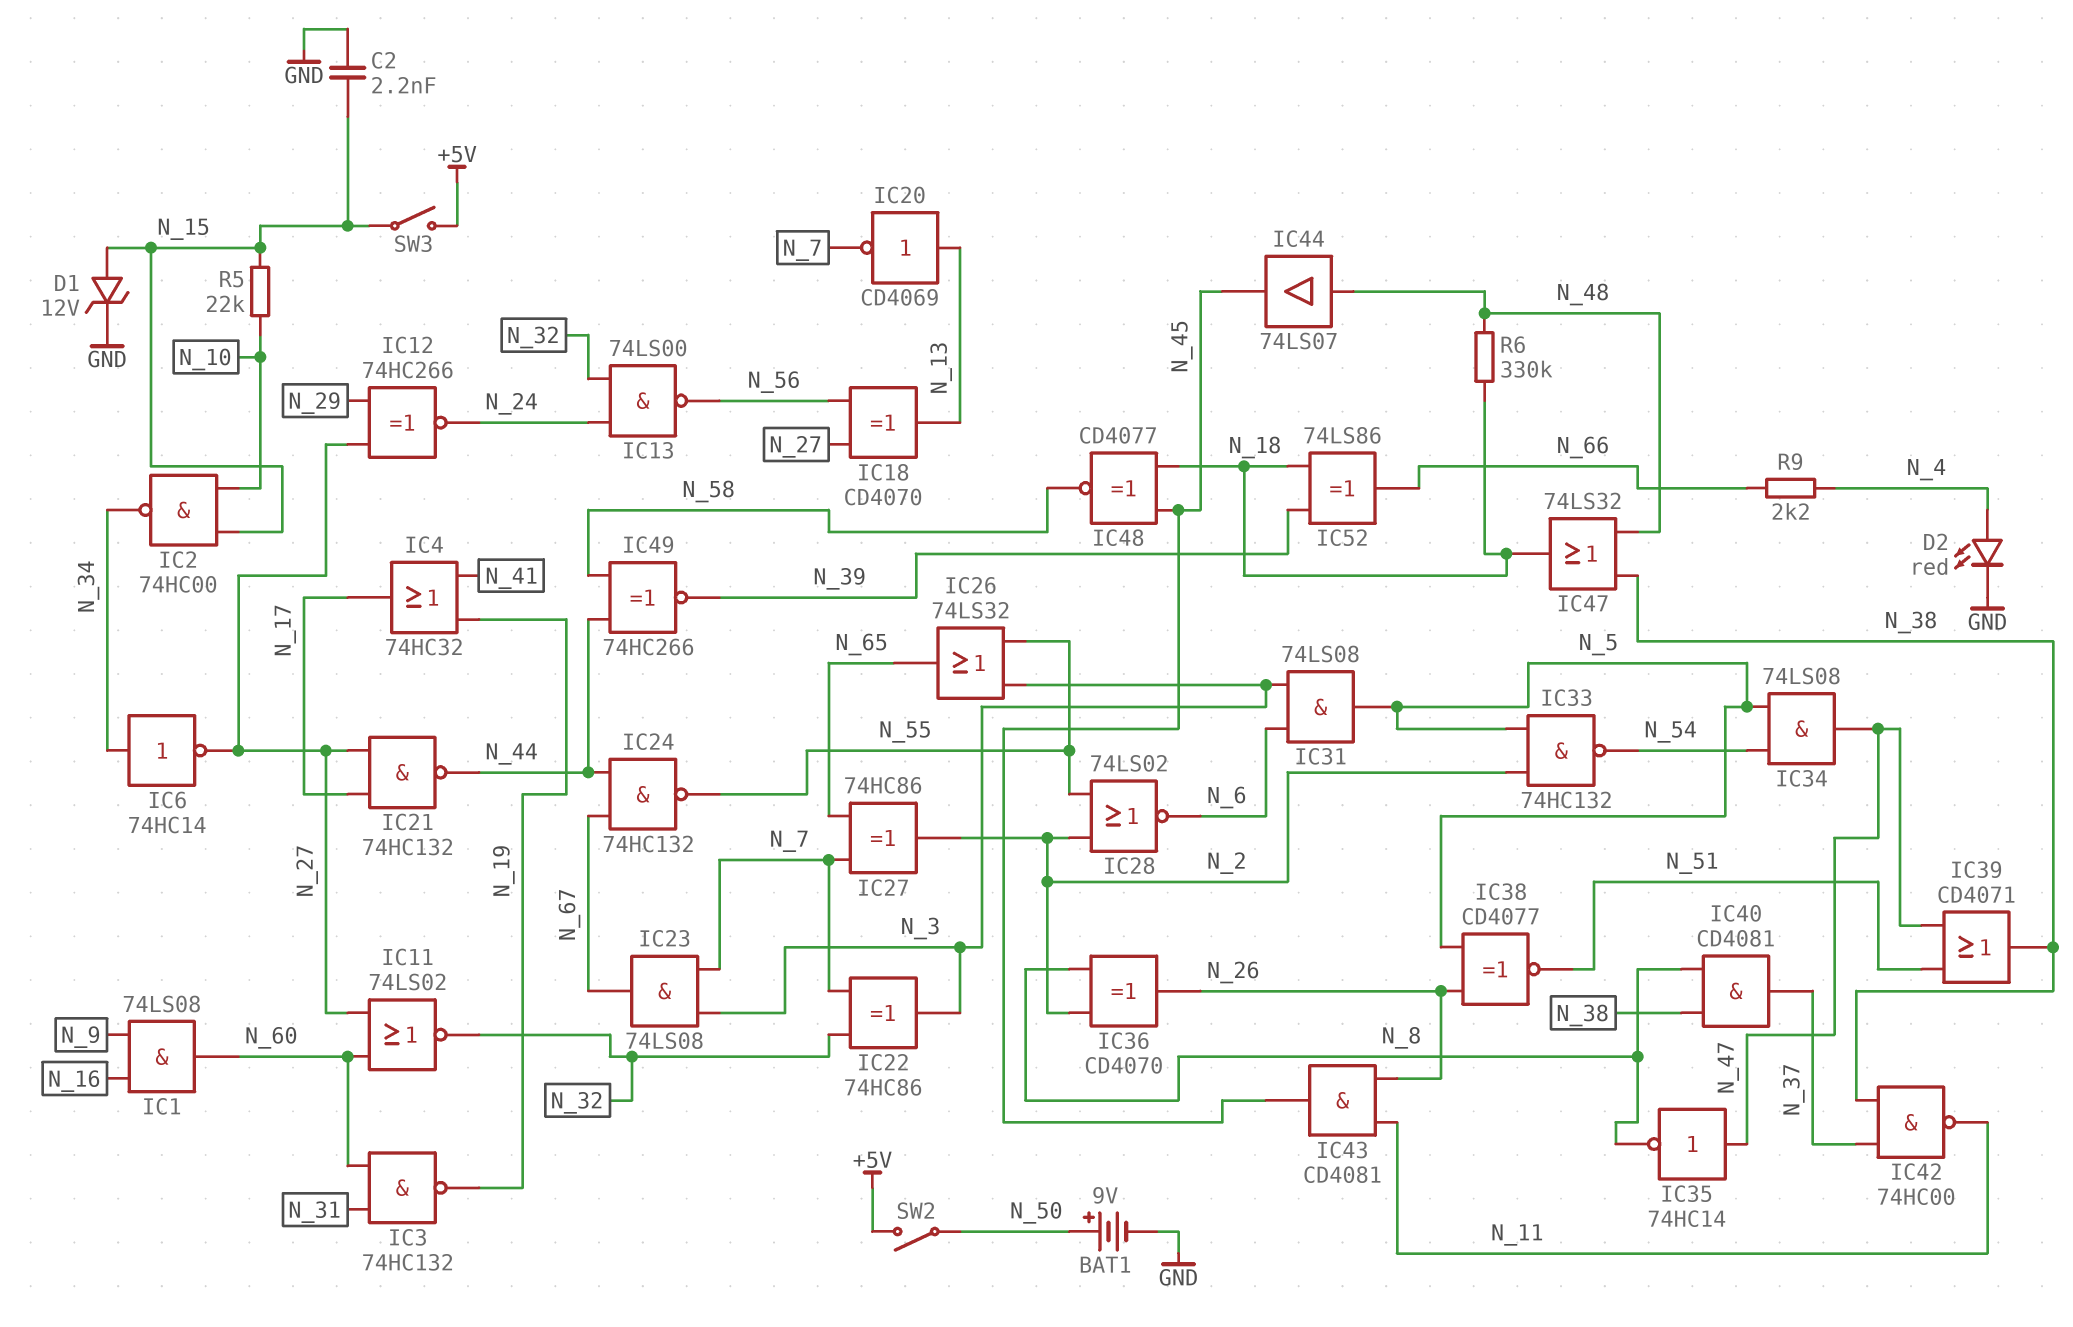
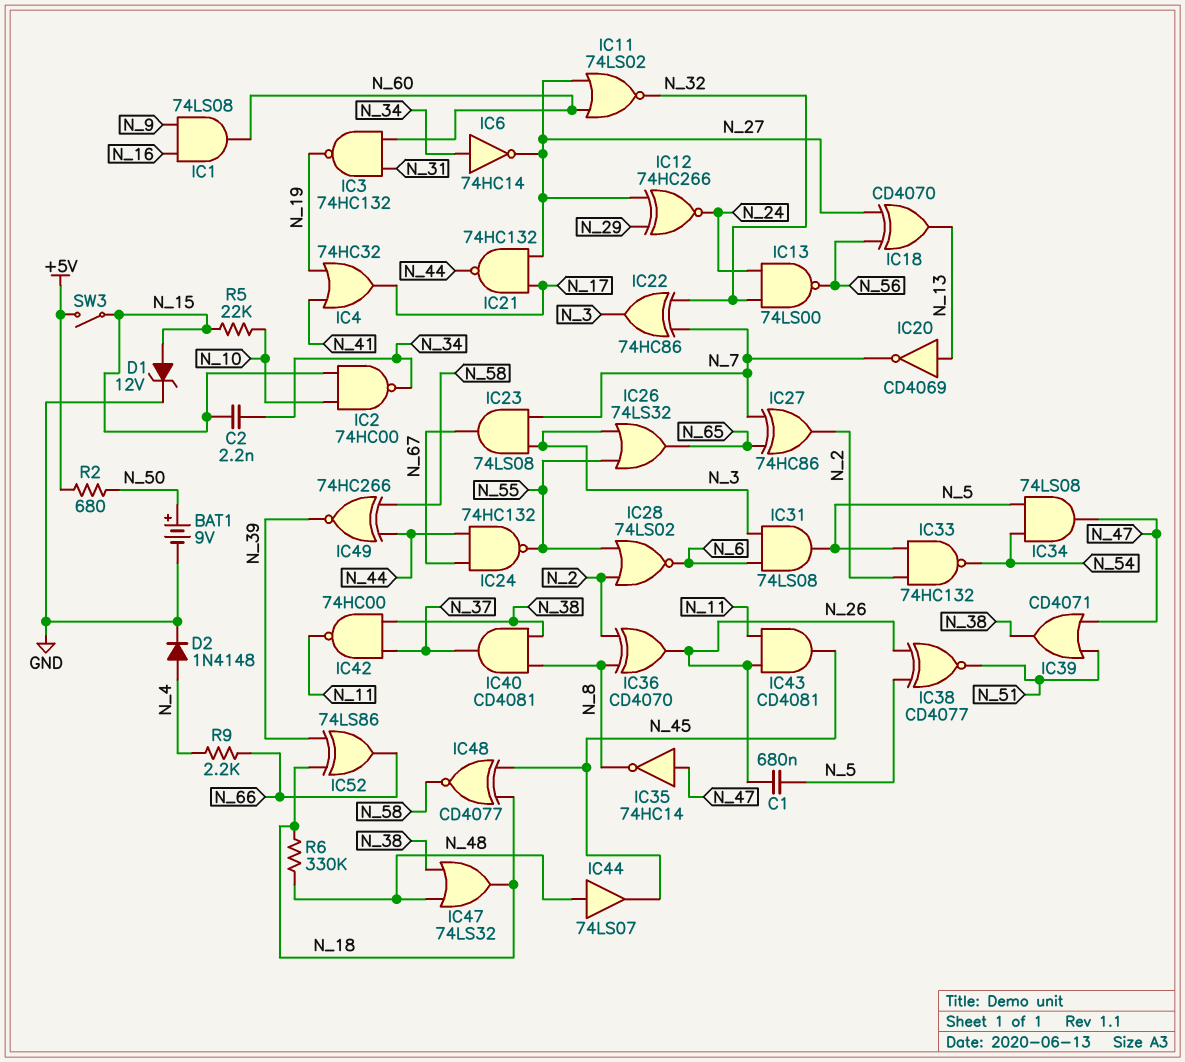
C1: none -> 680nF (N_5, N_26)
C2: 2.2nF (GND, N_15) -> 2.2nF (N_15, N_34)
D2: LED red (A N_4, K GND) -> diode 1N4148 (A N_4, K GND)
R2: none -> 680 (+5V, N_50)
SW2: switch (+5V, N_50) -> none

